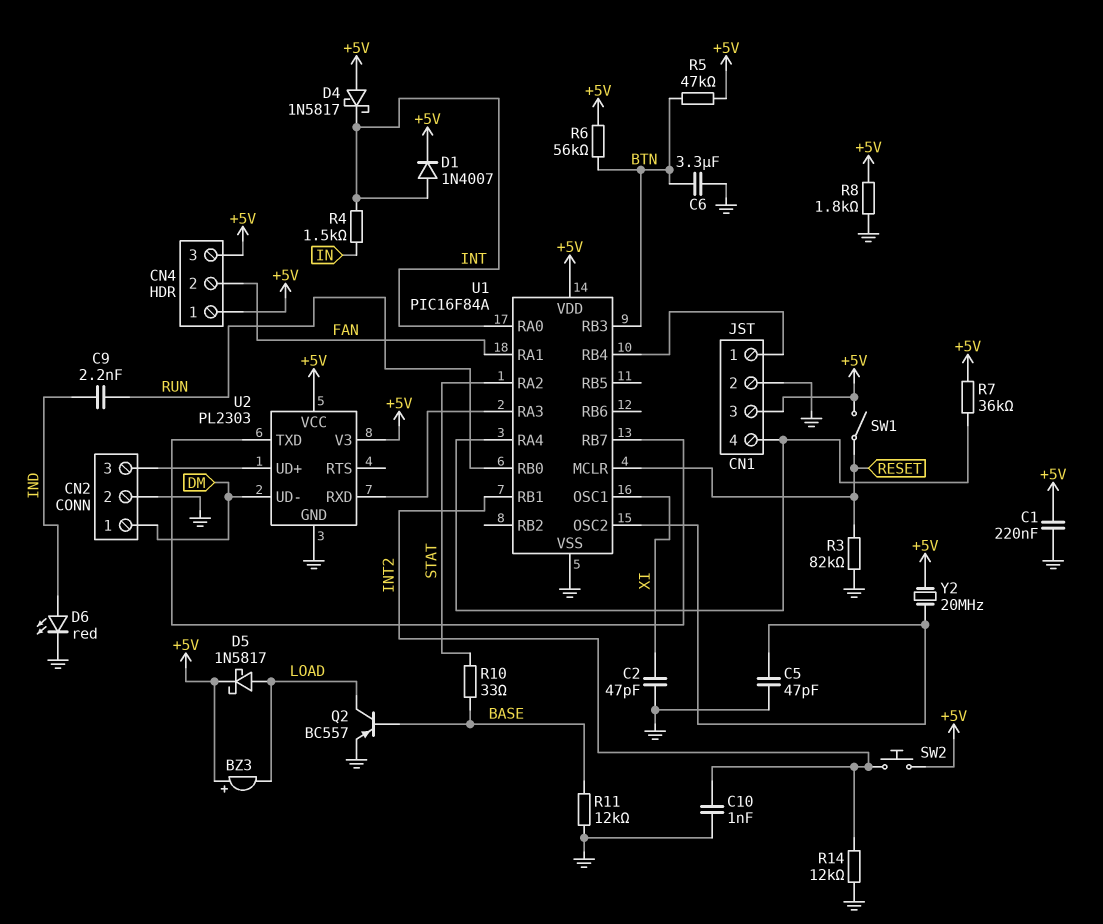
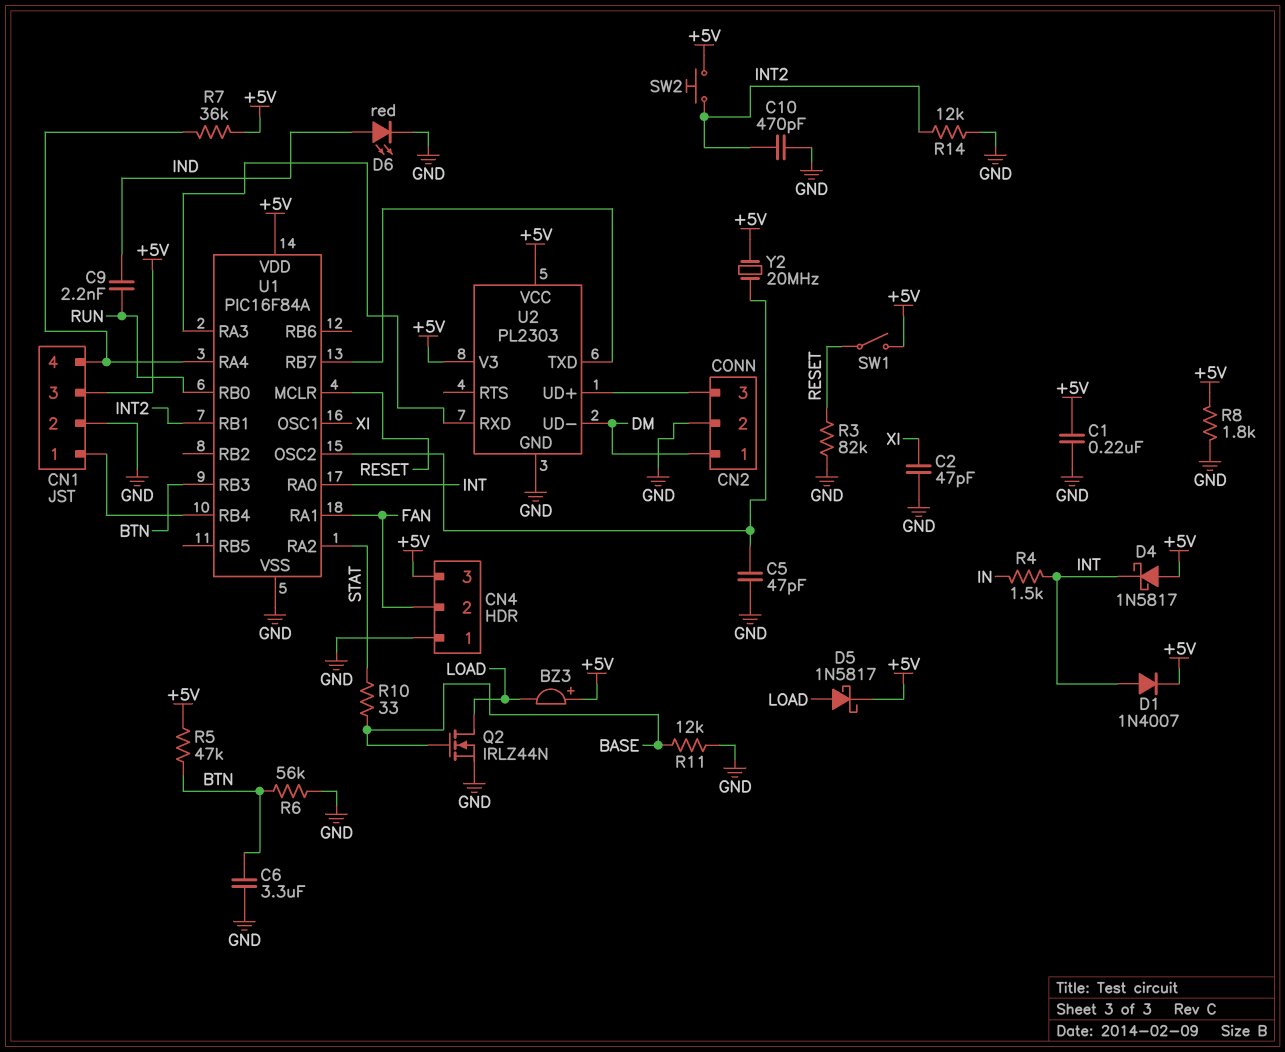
C10: 1nF (GND, INT2) -> 470pF (GND, INT2)
CN4 pin 1: +5V -> GND
Q2: PNP BC557 (B BASE, C LOAD, E GND) -> NMOS IRLZ44N (G BASE, D LOAD, S GND)
R6: 56k (+5V, BTN) -> 56k (BTN, GND)

